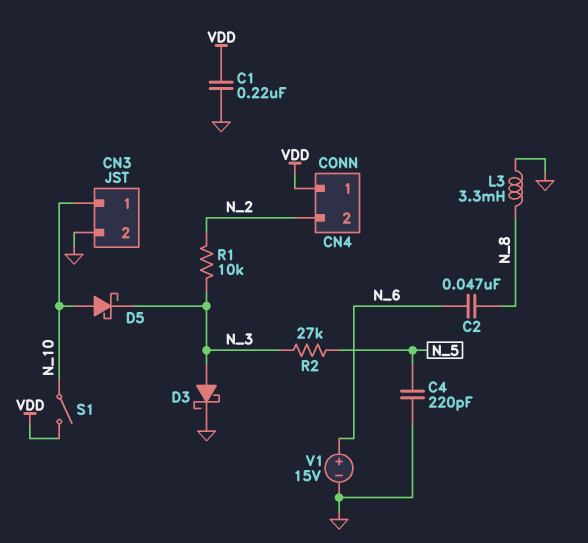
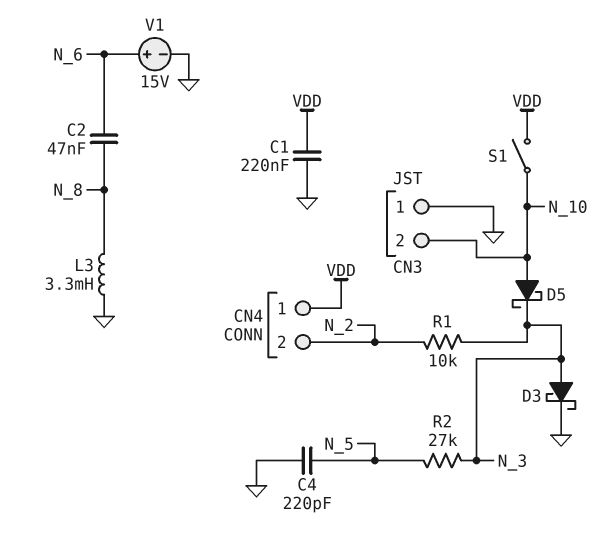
CN3 pin 1: N_10 -> GND
CN3 pin 2: GND -> N_10

